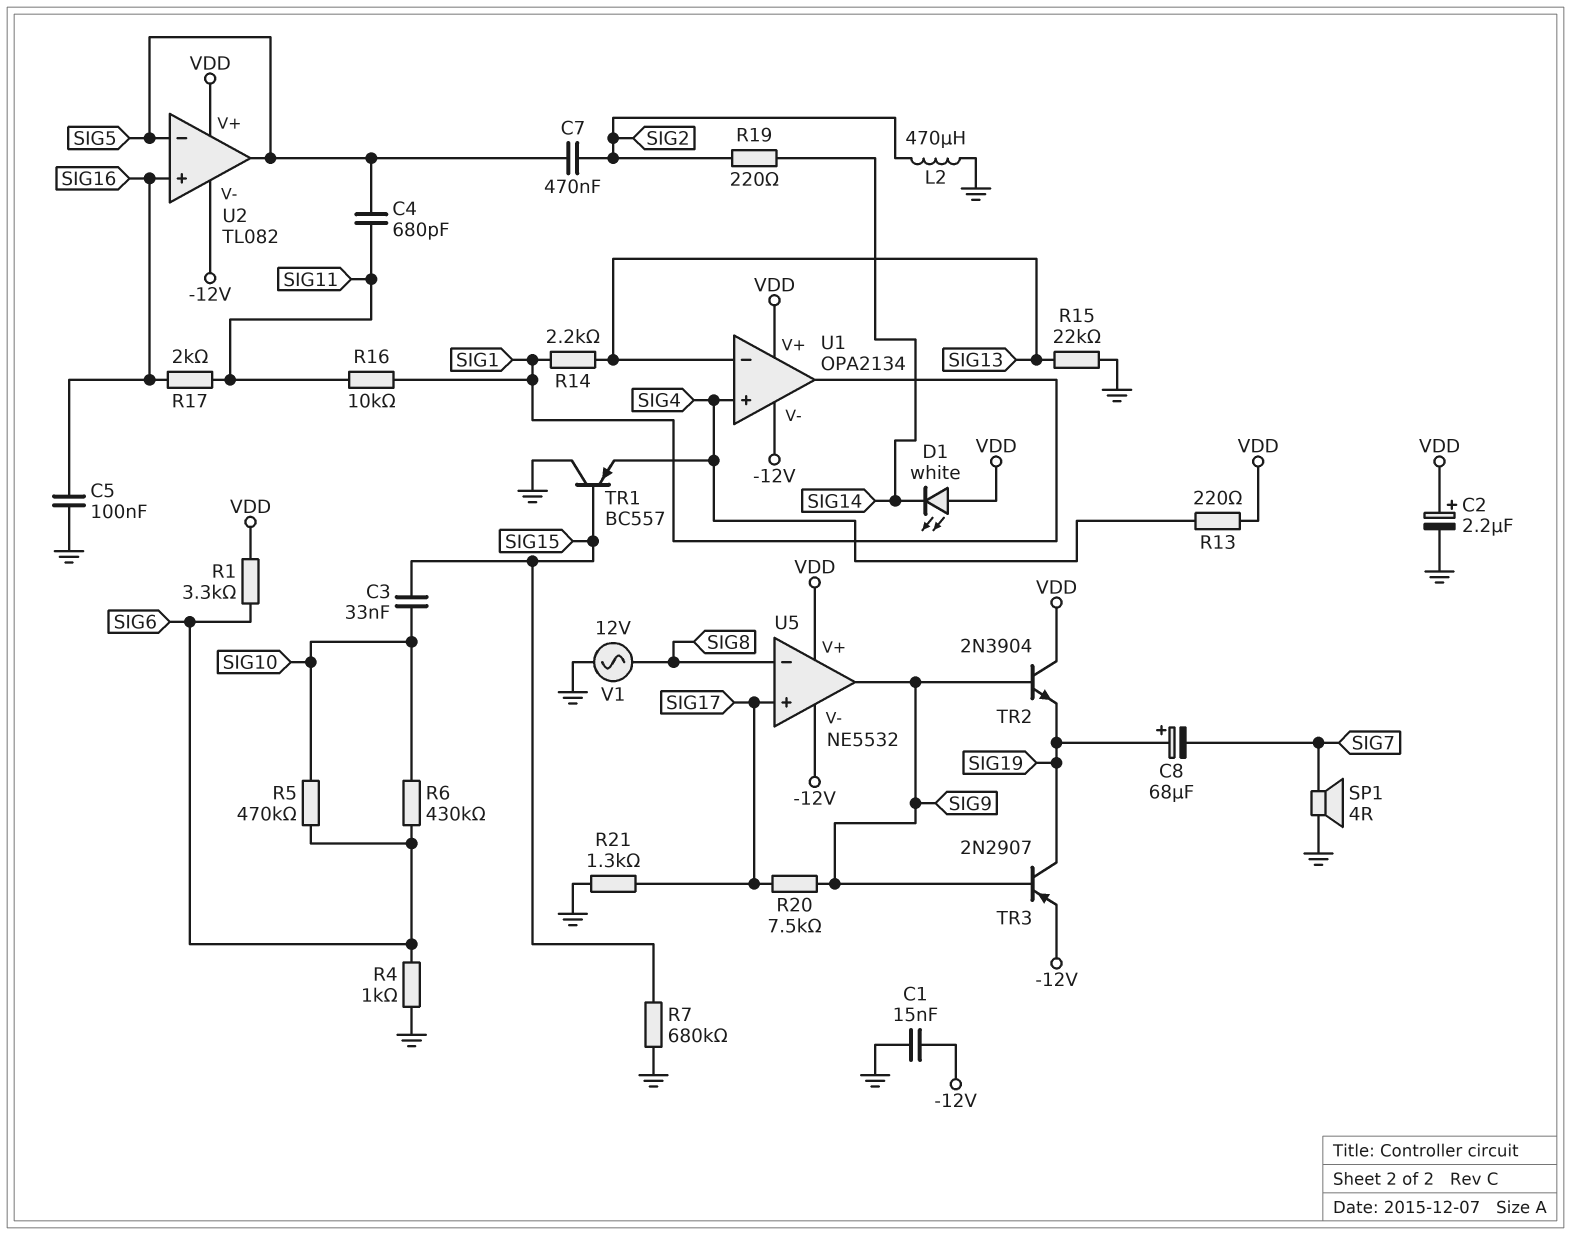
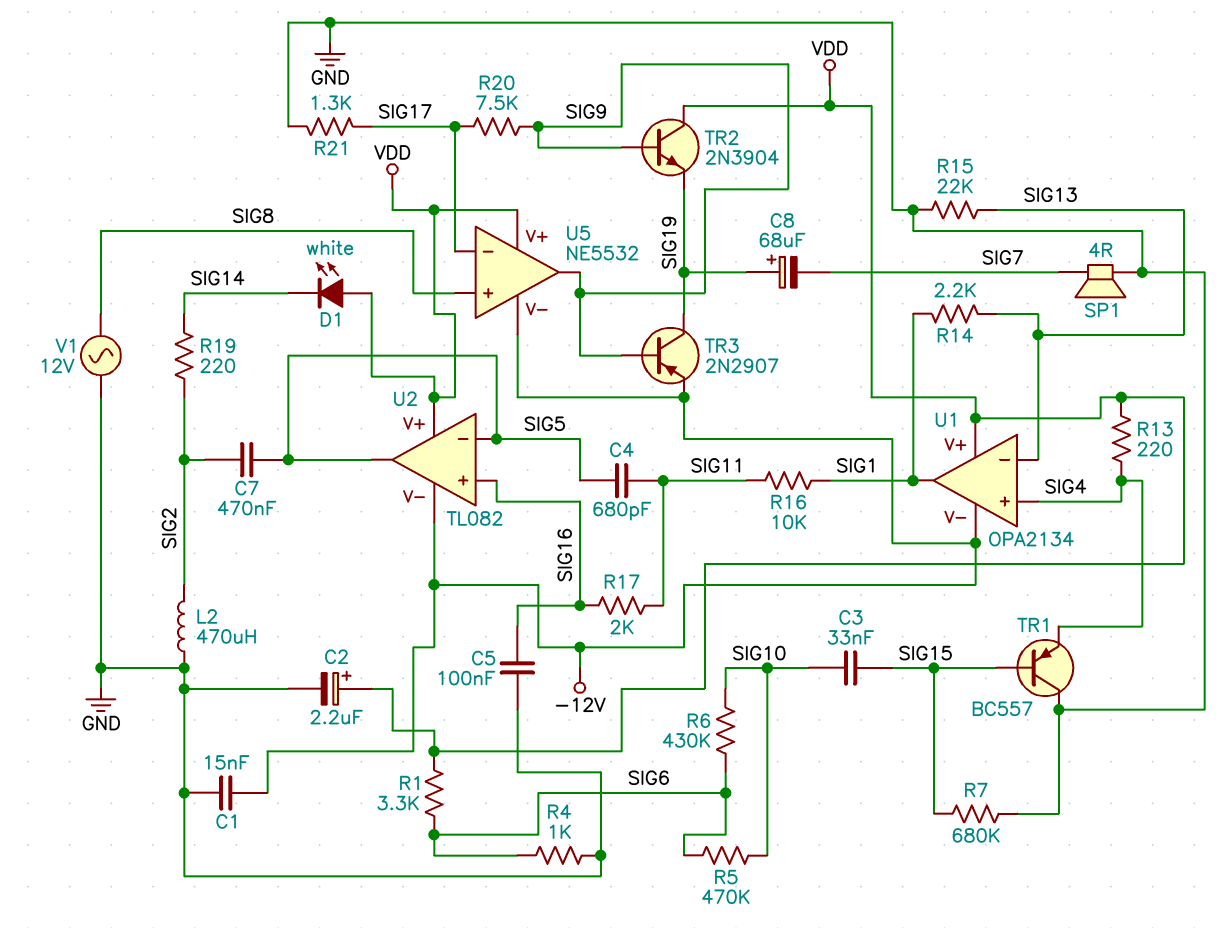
U5 pin in+: SIG17 -> SIG8
U5 pin in-: SIG8 -> SIG17

